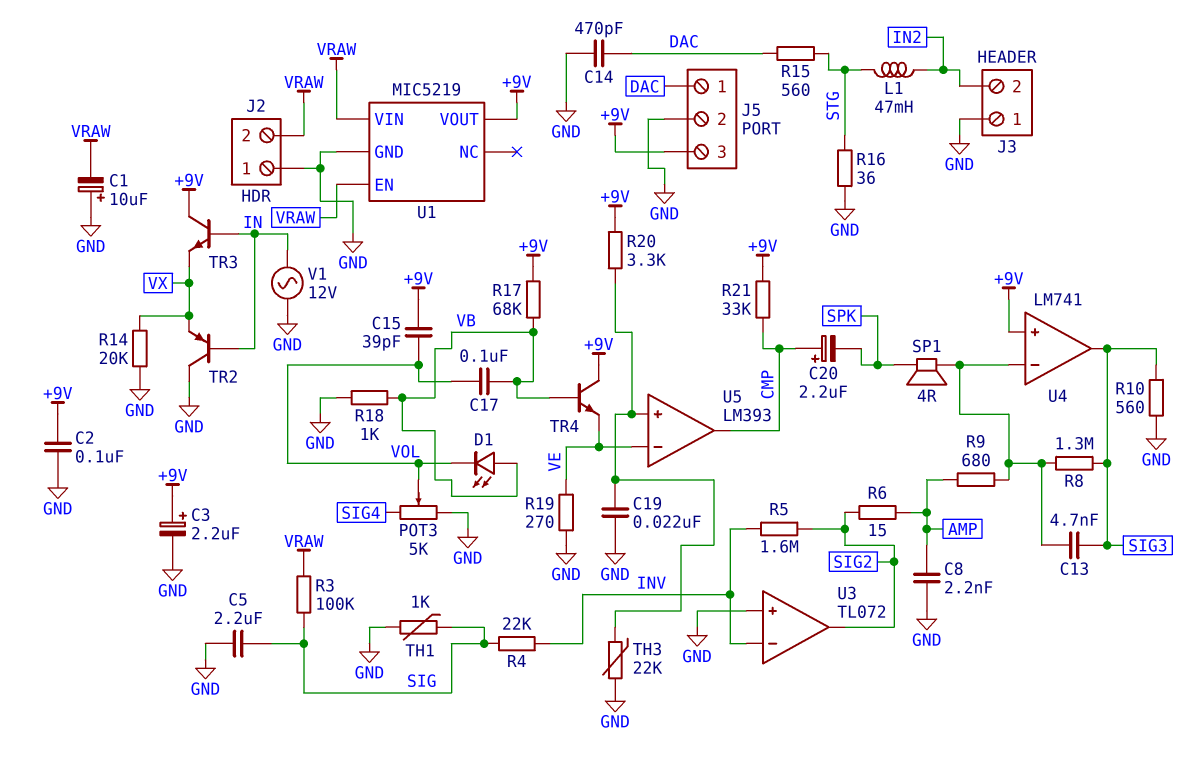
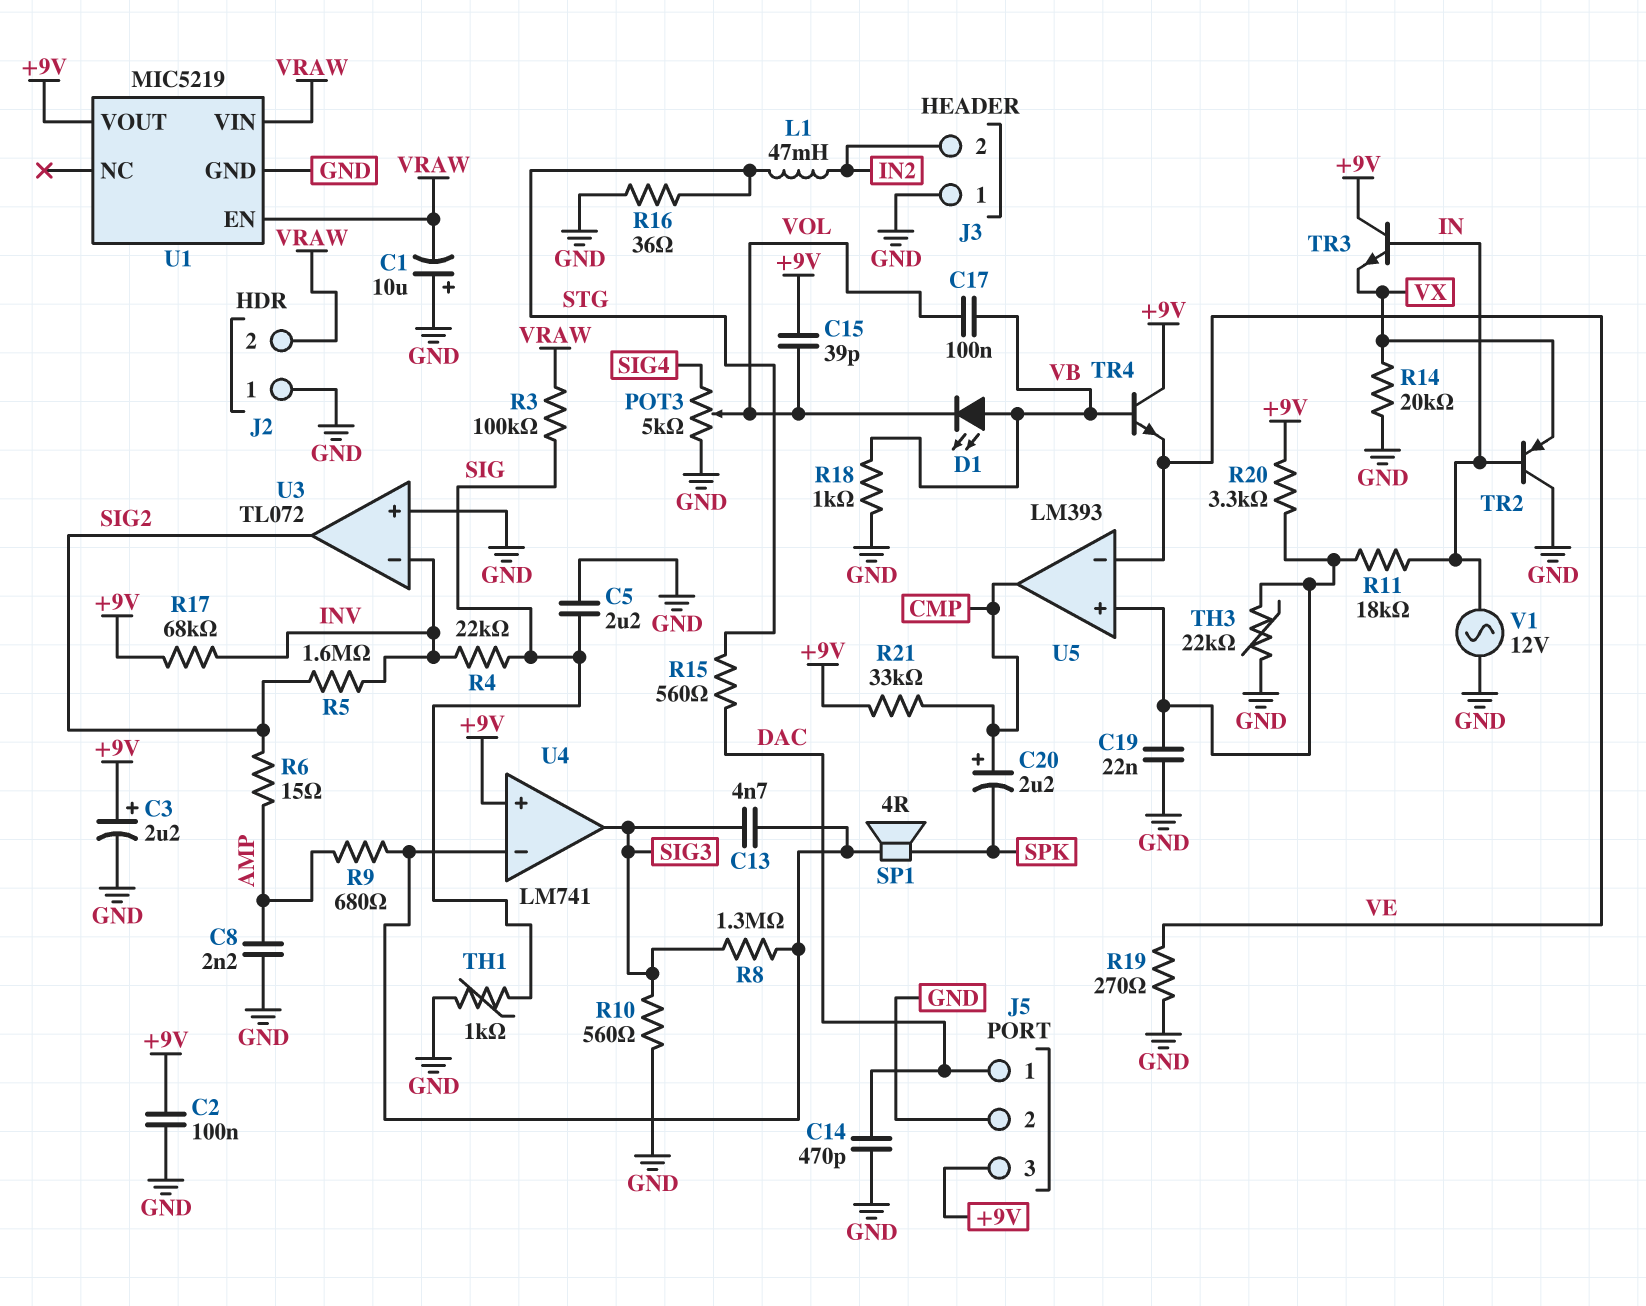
R11: none -> 18k (IN, U5/in+)
R17: 68k (+9V, VB) -> 68k (+9V, INV)

